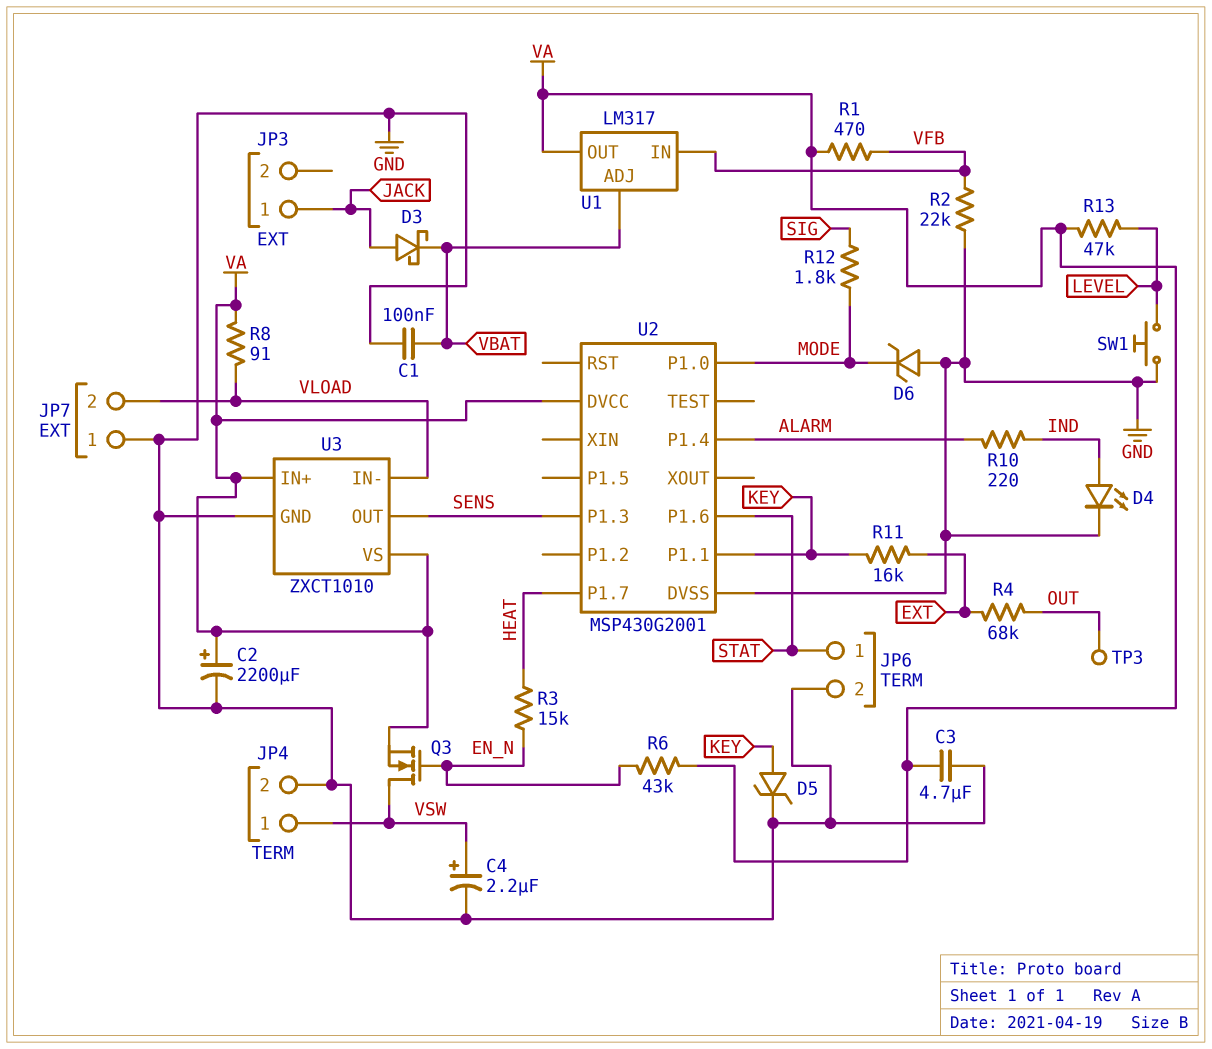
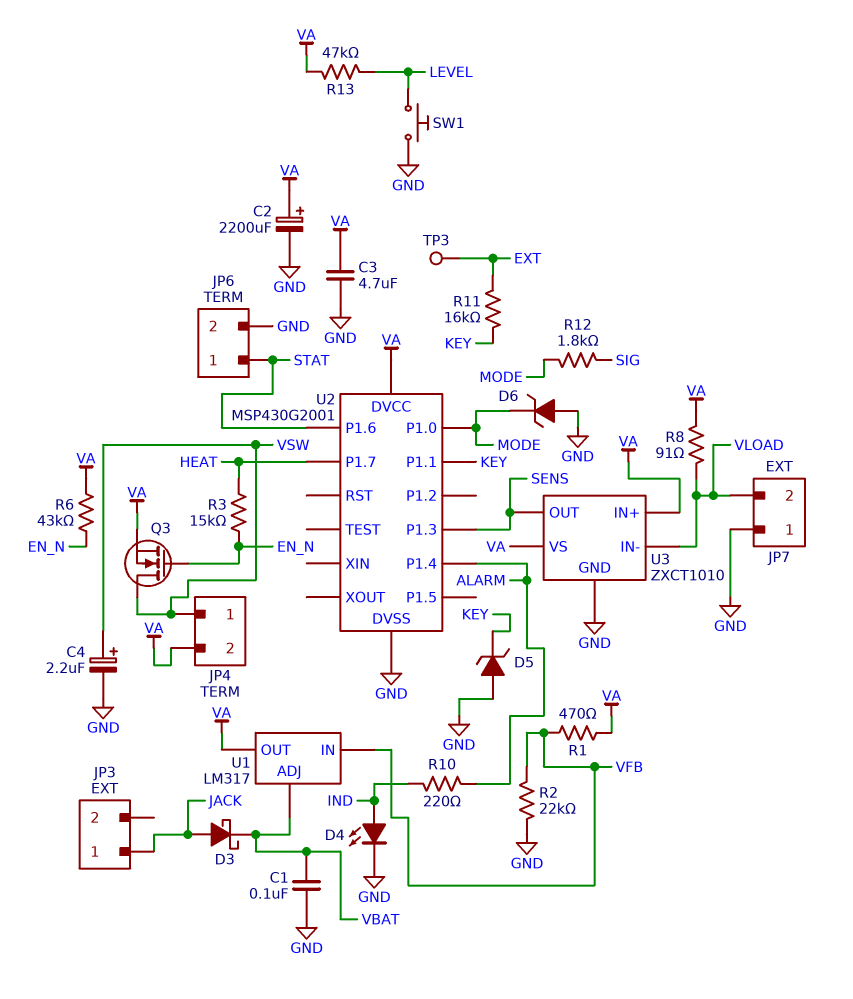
D5: zener (A KEY, K GND) -> zener (A GND, K KEY)
JP4 pin 2: GND -> VA
R4: 68k (EXT, OUT) -> none
TP3: test point (OUT) -> test point (EXT)

